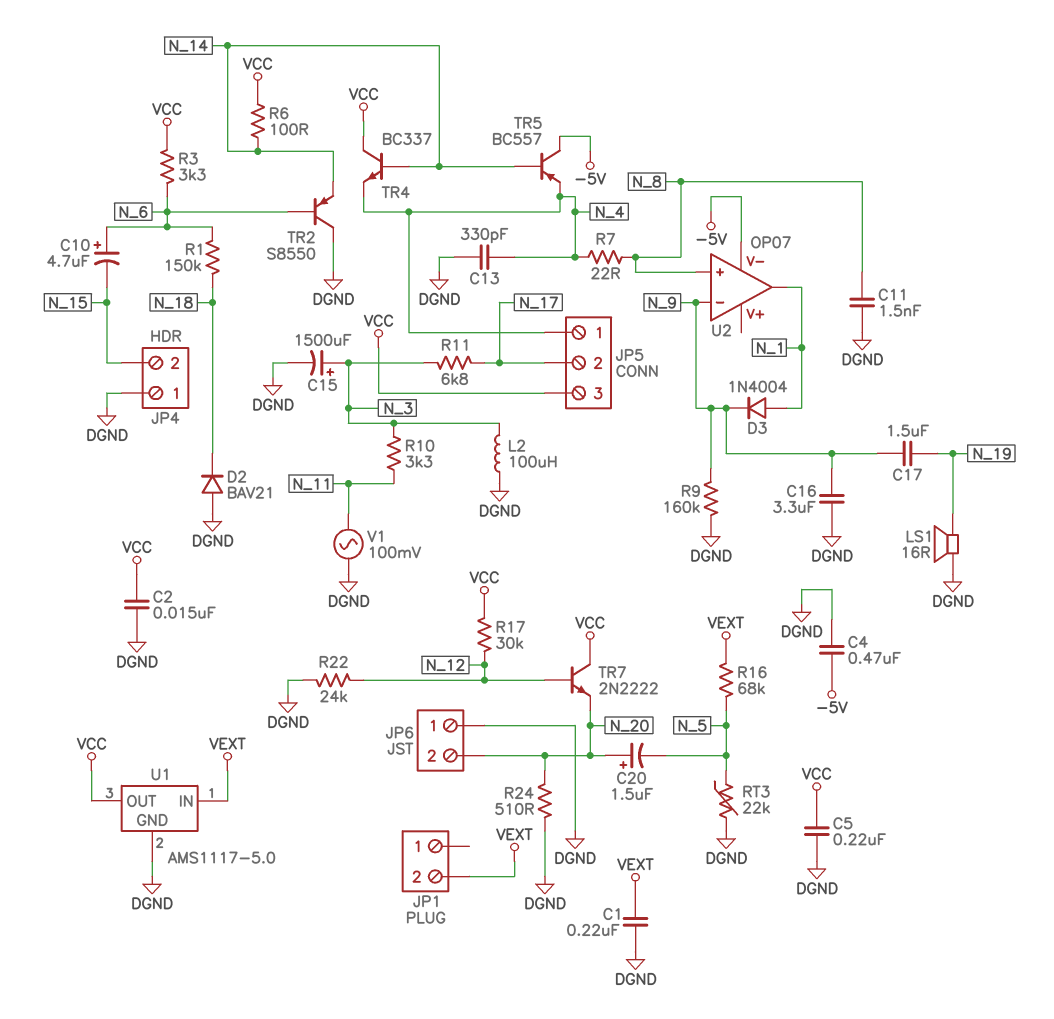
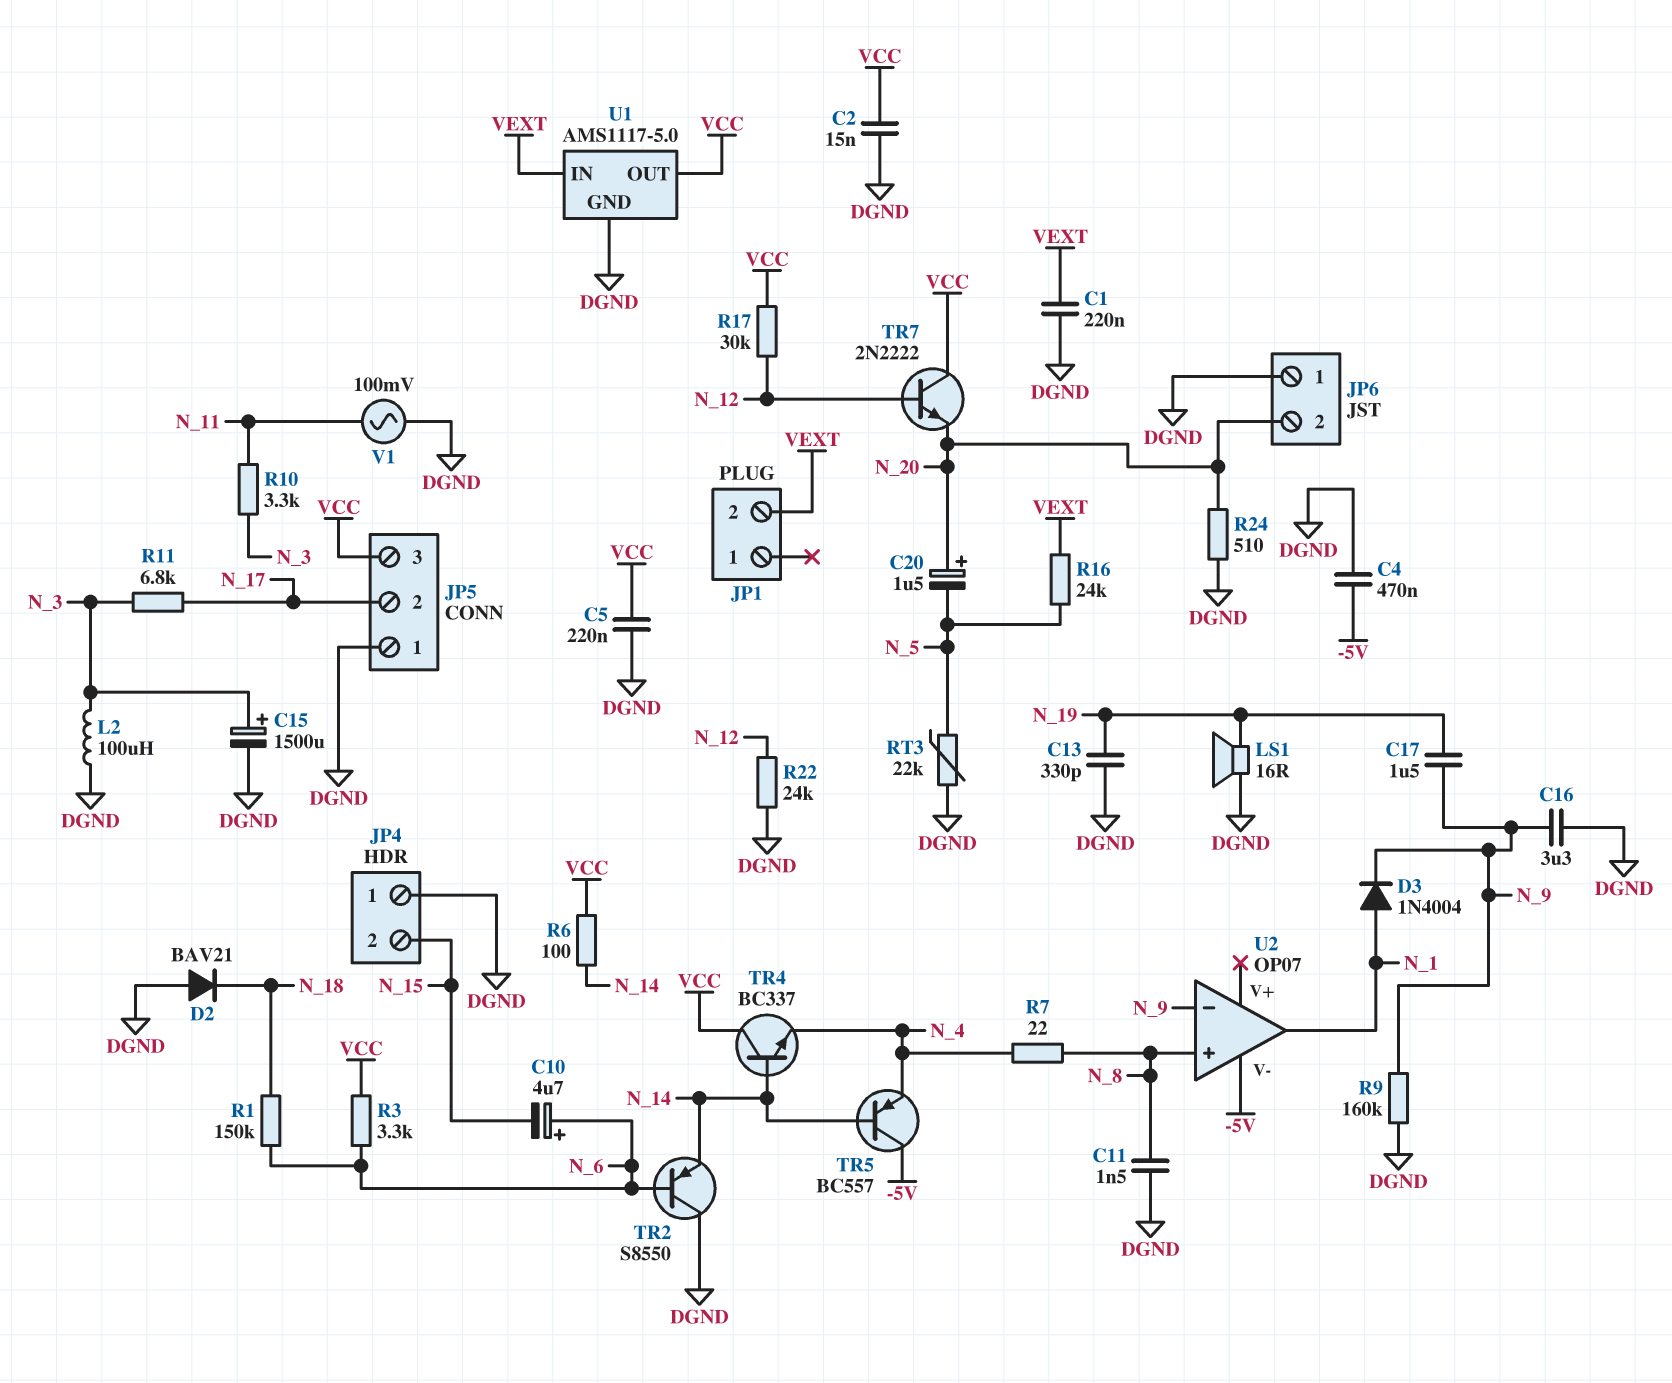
C13: 330pF (DGND, N_4) -> 330pF (DGND, N_19)
JP5 pin 1: N_4 -> DGND
R16: 68k (N_5, VEXT) -> 24k (N_5, VEXT)

